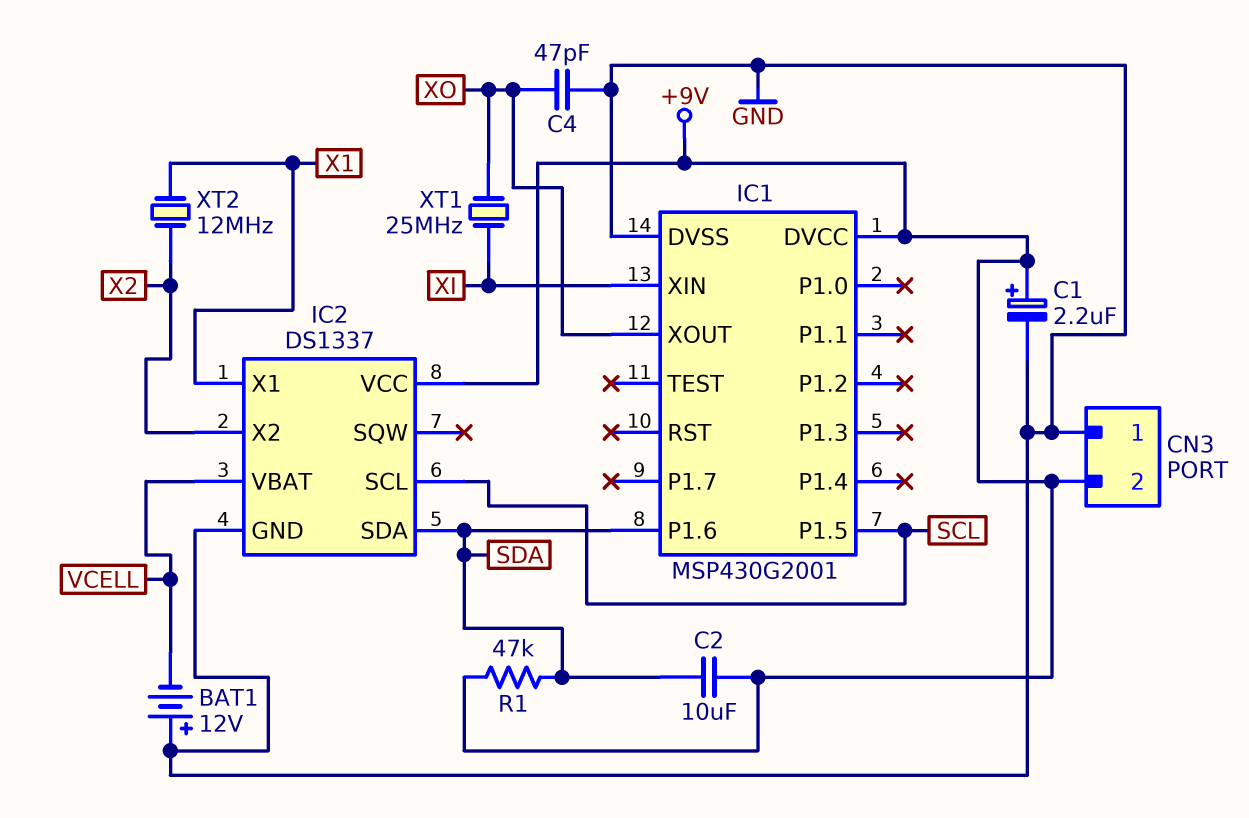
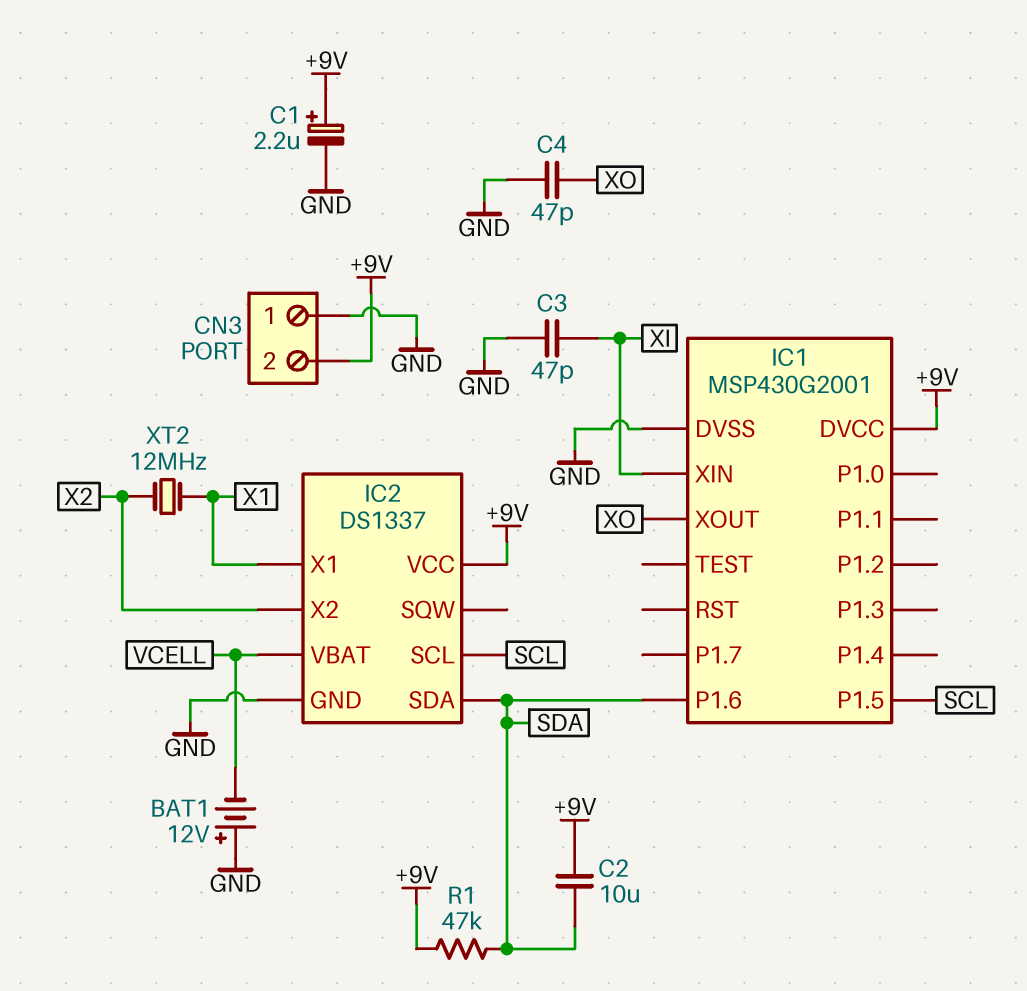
C3: none -> 47pF (GND, XI)
XT1: 25MHz (XI, XO) -> none

